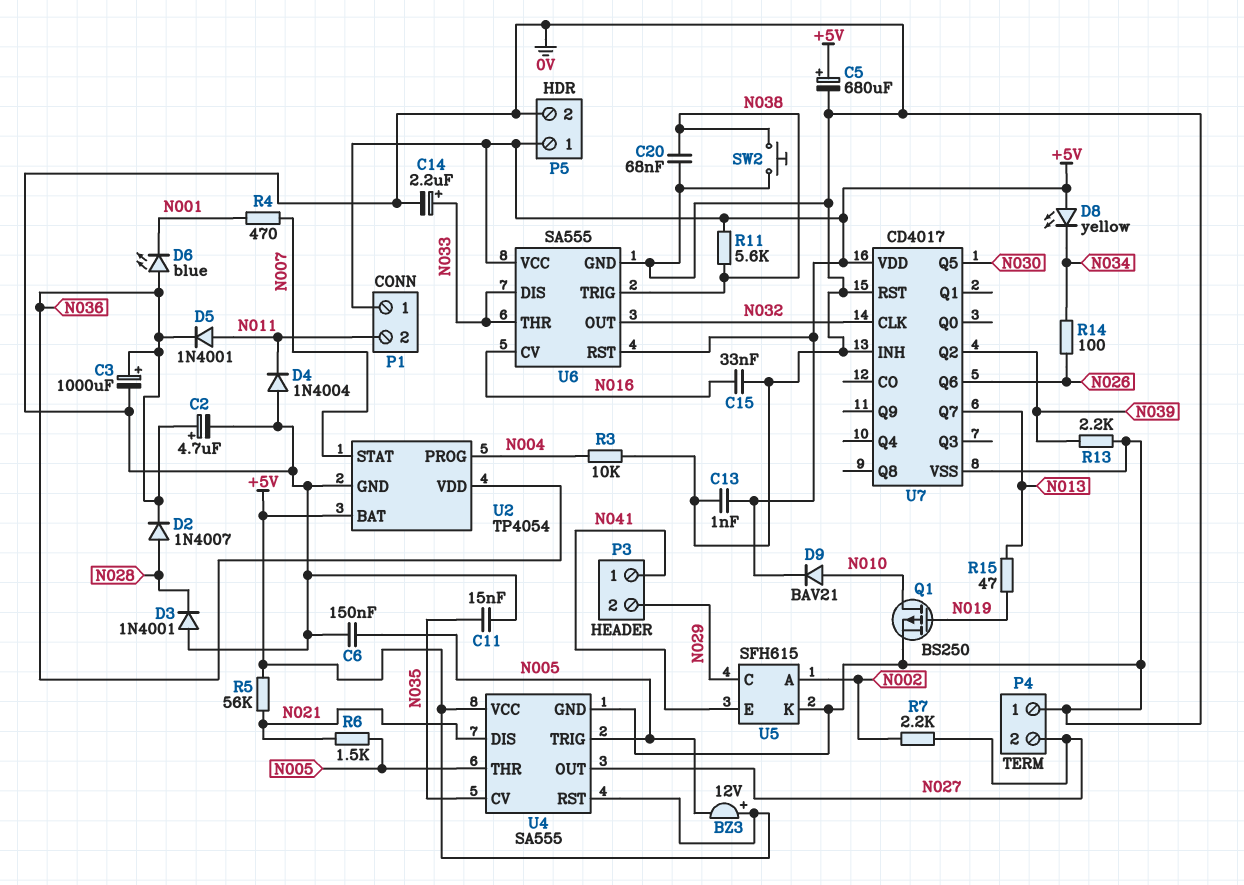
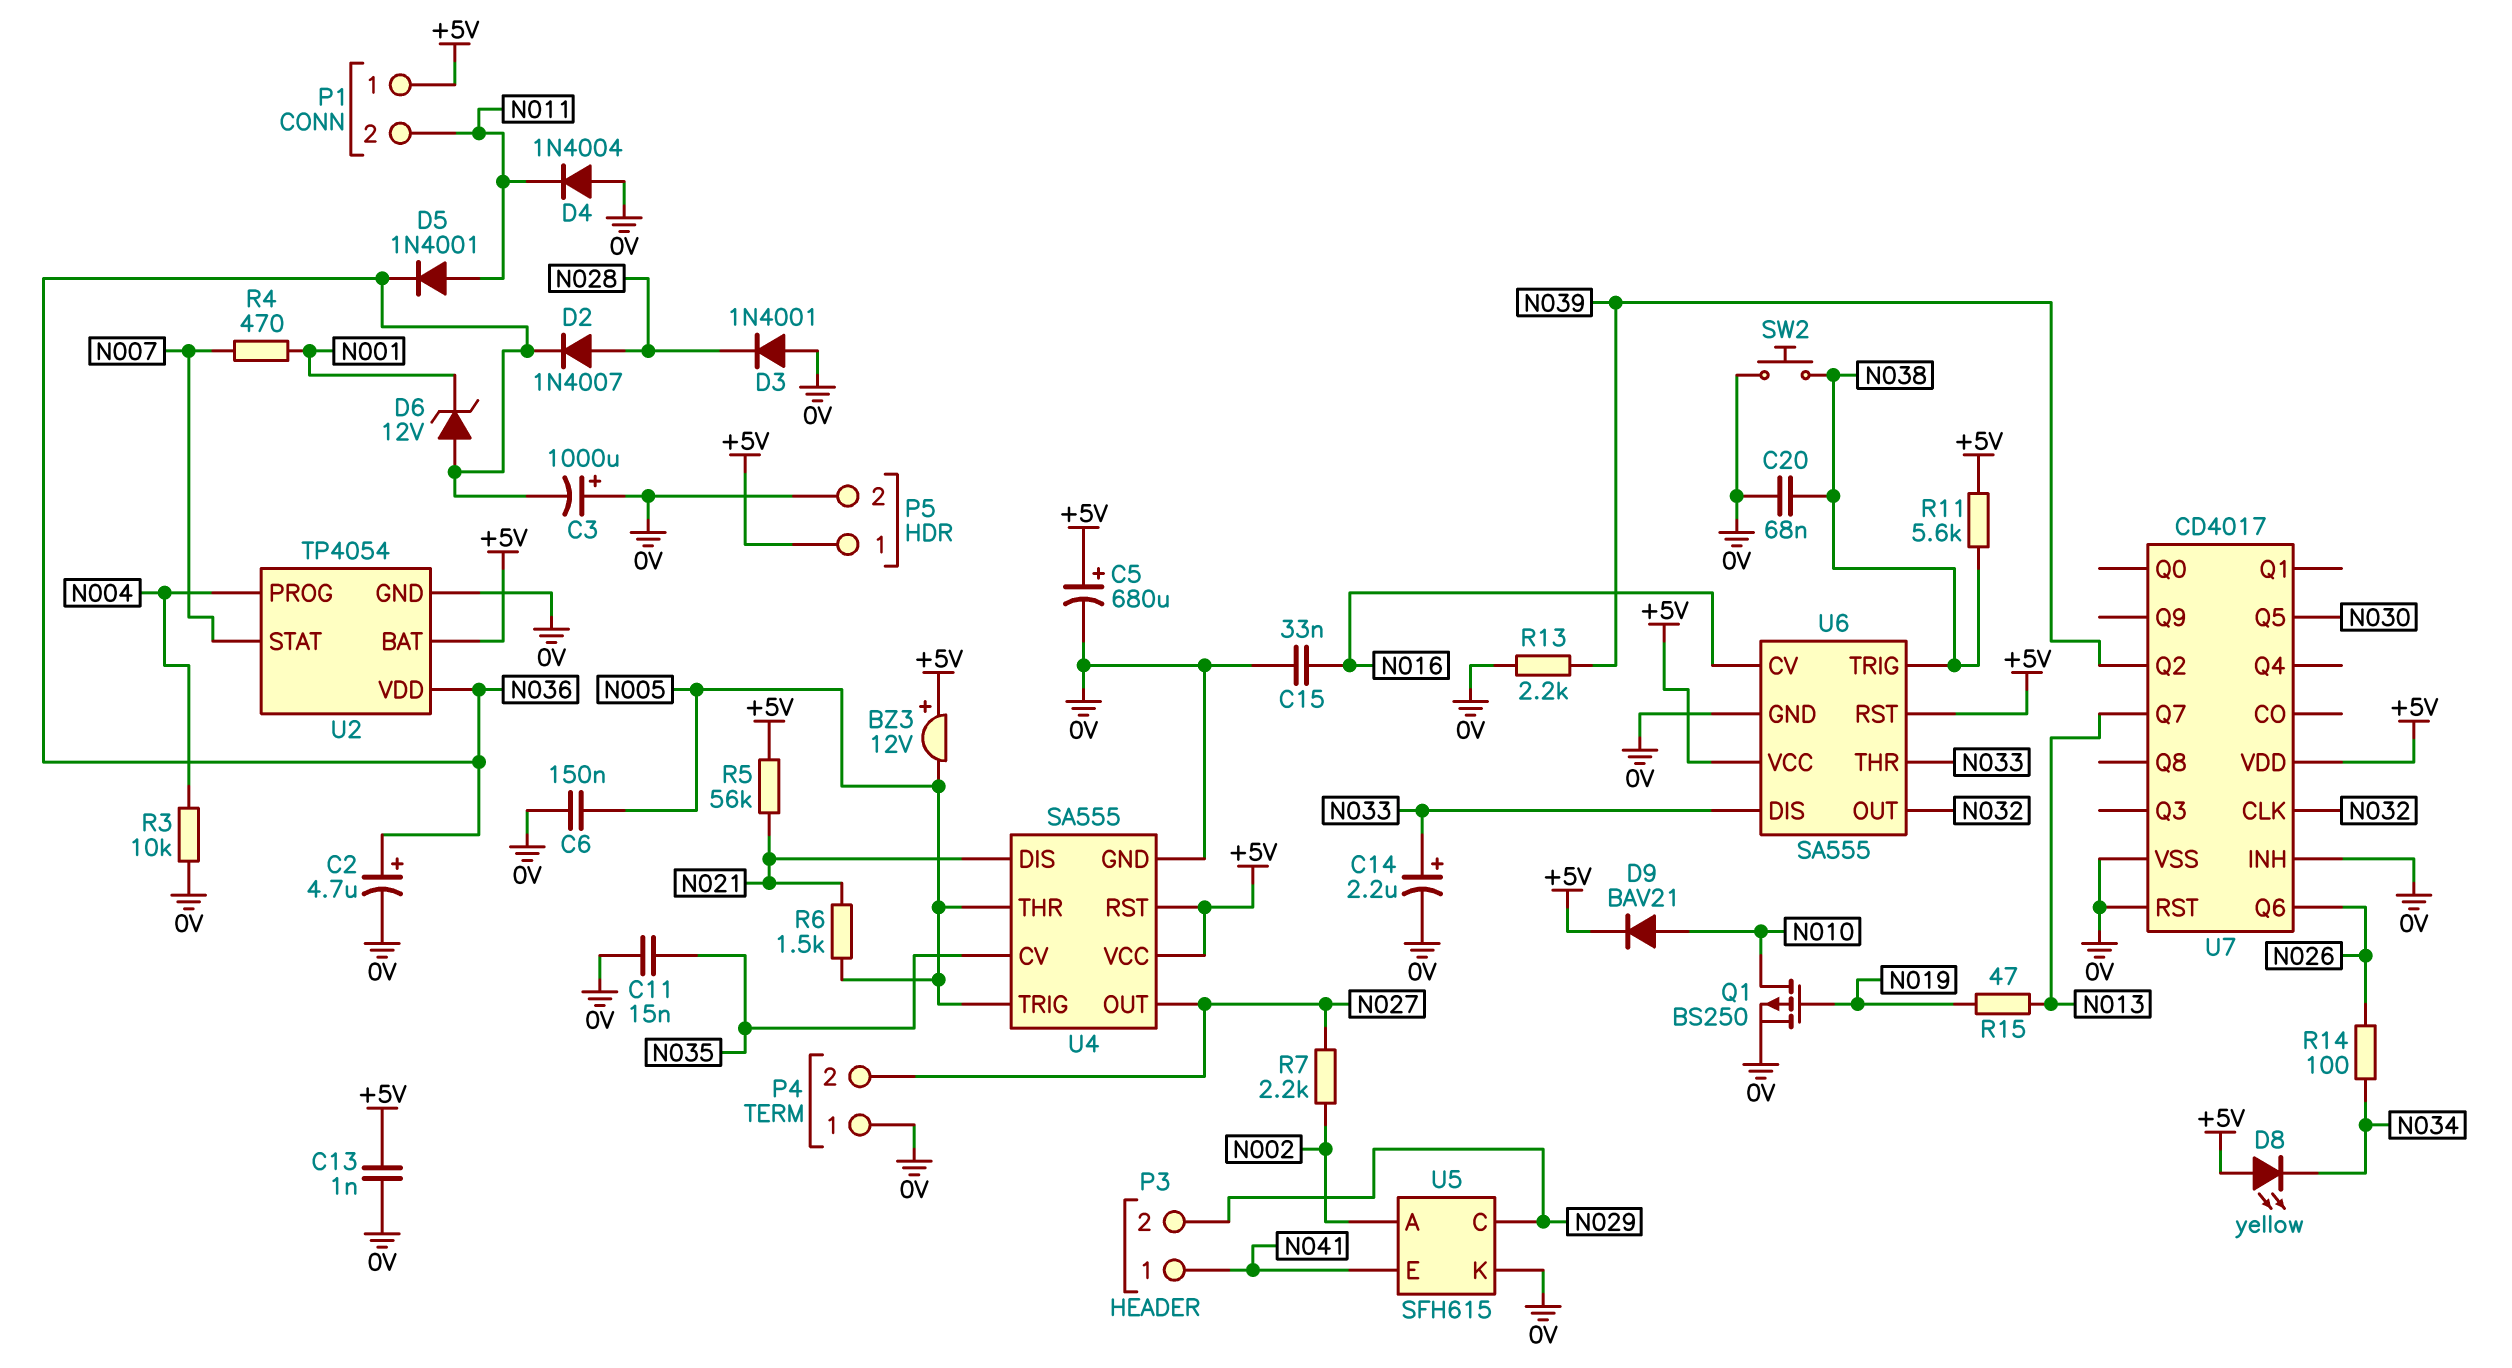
C3: 1000uF (plus N036, minus 0V) -> 1000uF (plus 0V, minus N036)
D6: LED blue (A N036, K N001) -> zener 12V (A N036, K N001)

